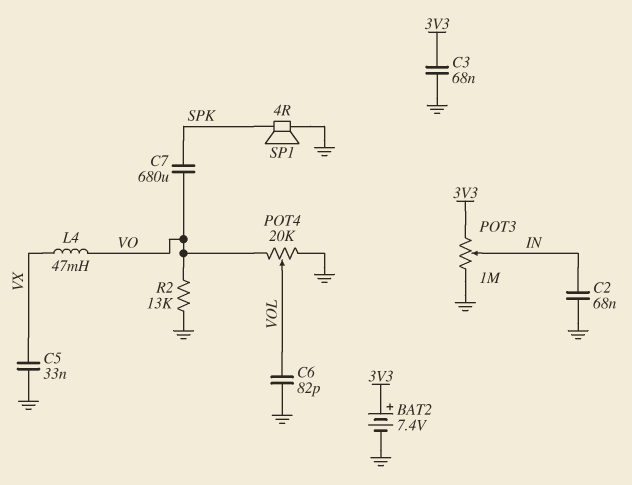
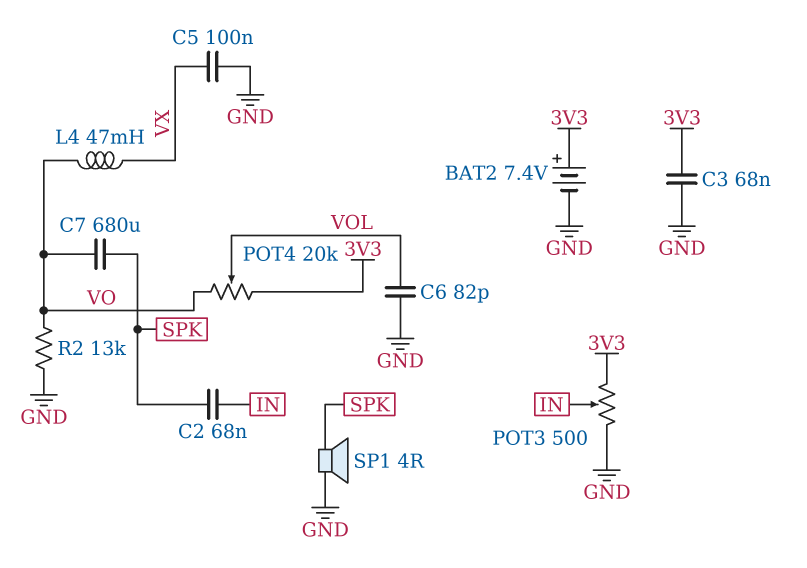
C2: 68nF (GND, IN) -> 68nF (IN, SPK)
C5: 33nF (GND, VX) -> 100nF (GND, VX)
POT3: 1M (3V3, GND, wiper IN) -> 500 (3V3, GND, wiper IN)
POT4: 20k (GND, VO, wiper VOL) -> 20k (3V3, VO, wiper VOL)

